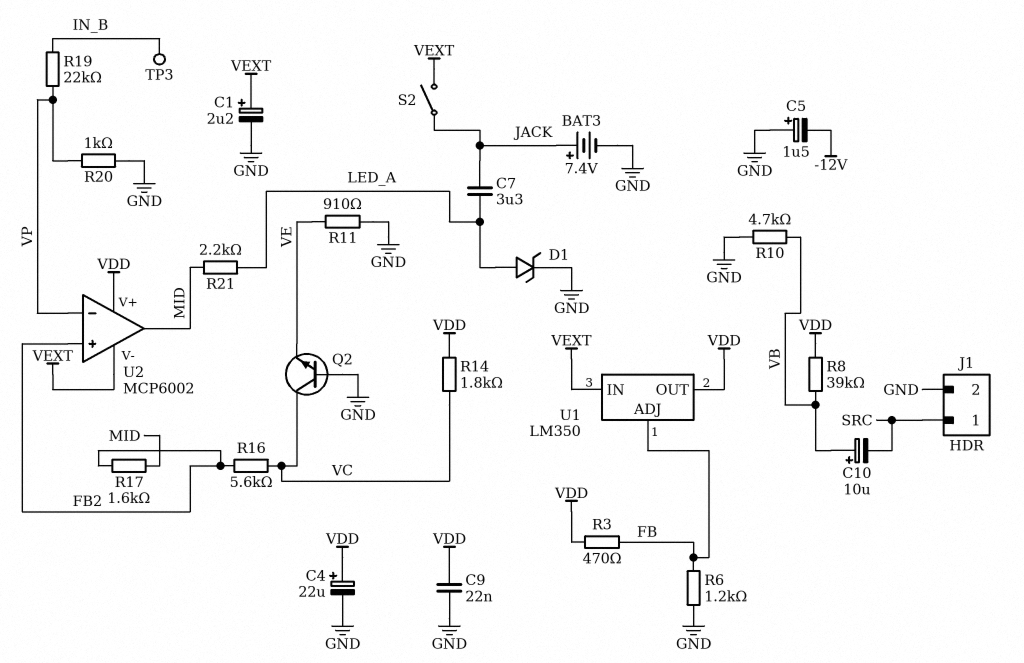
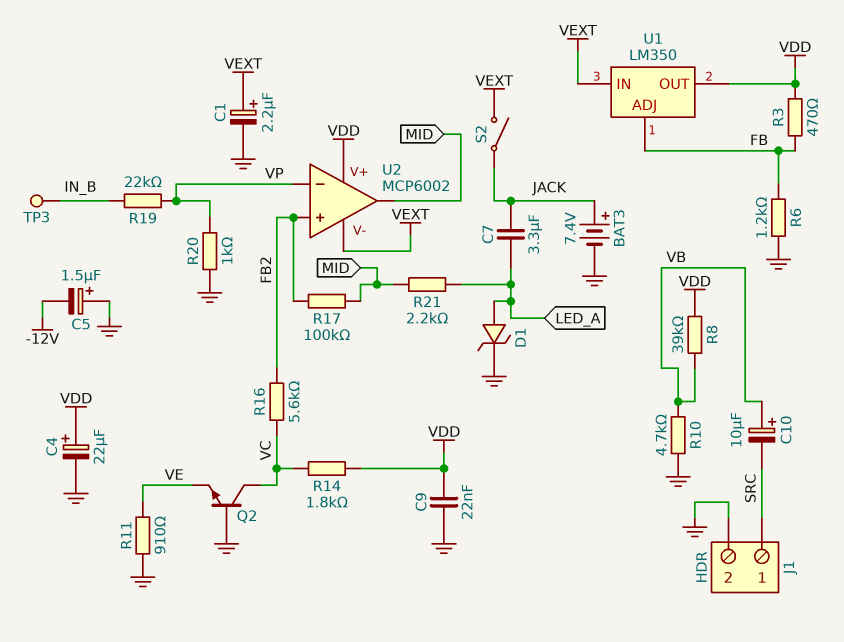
R17: 1.6k (FB2, MID) -> 100k (FB2, MID)

